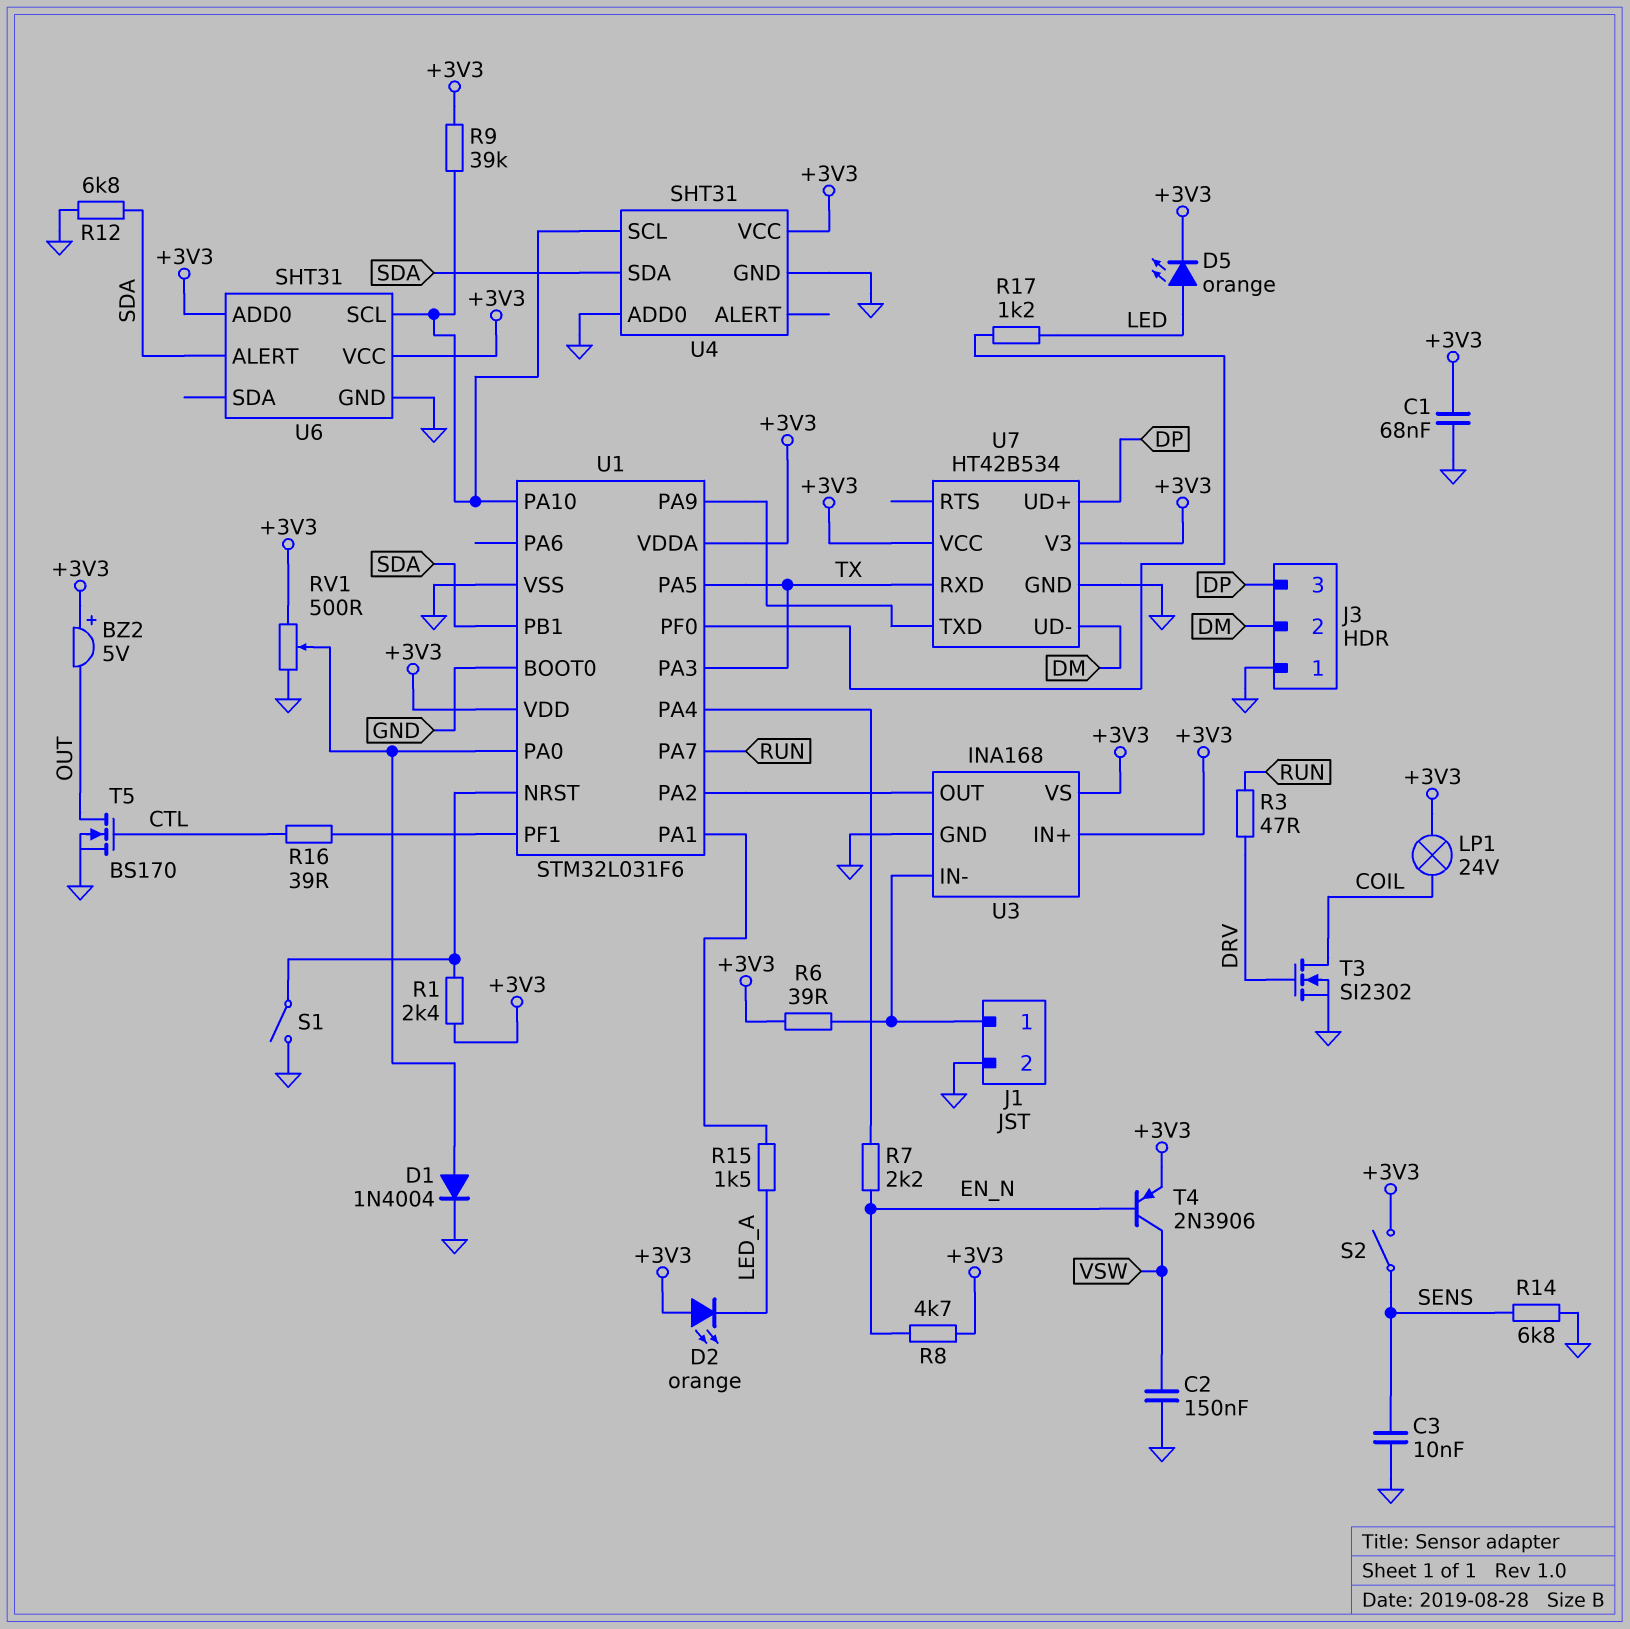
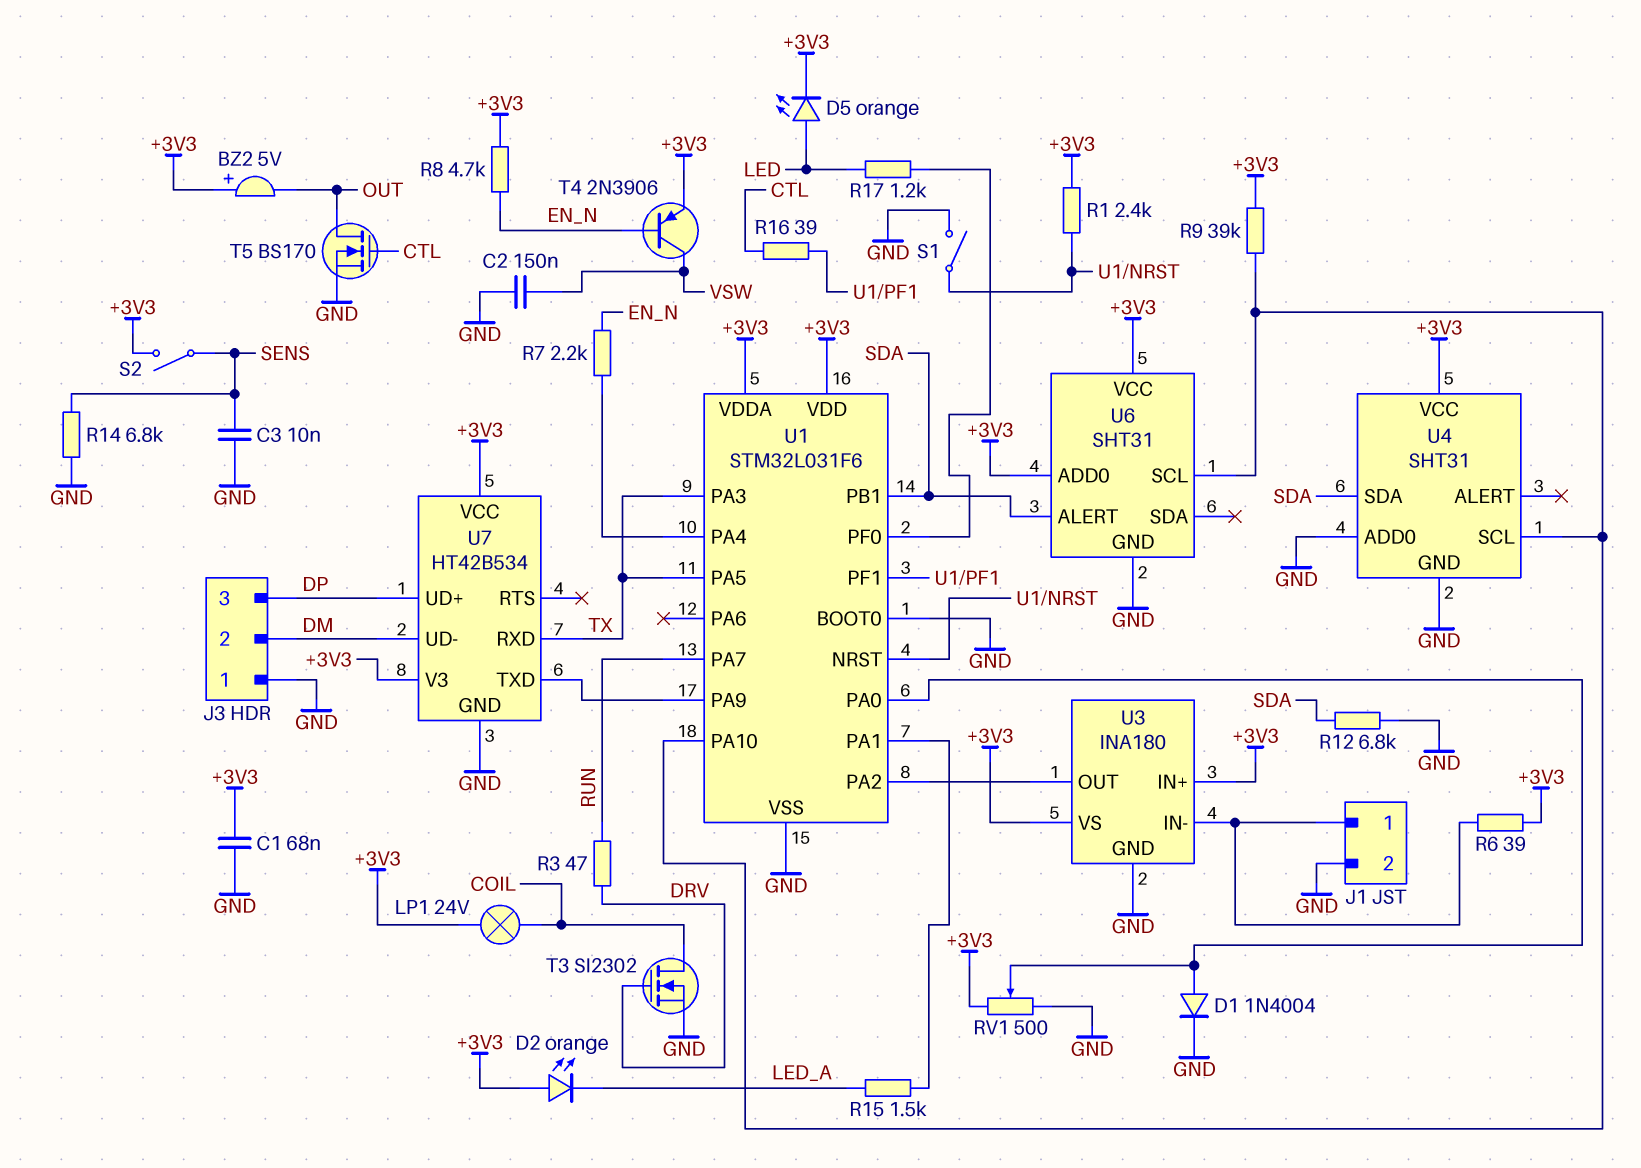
U3: INA168 -> INA180

